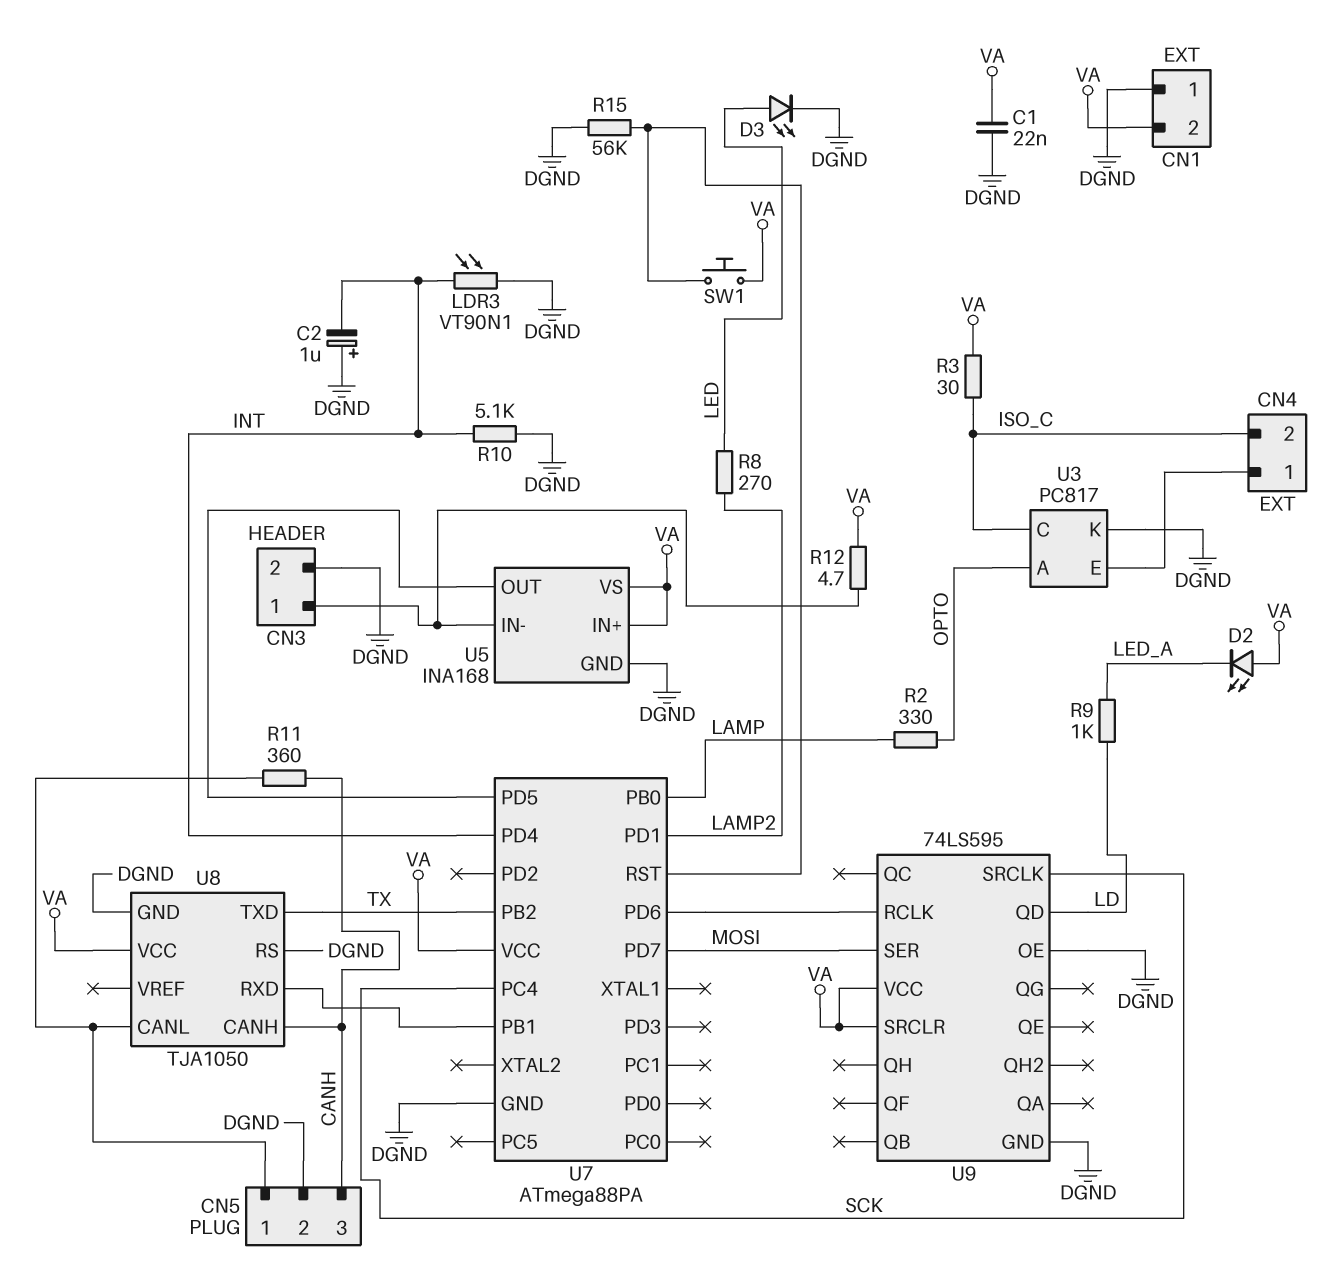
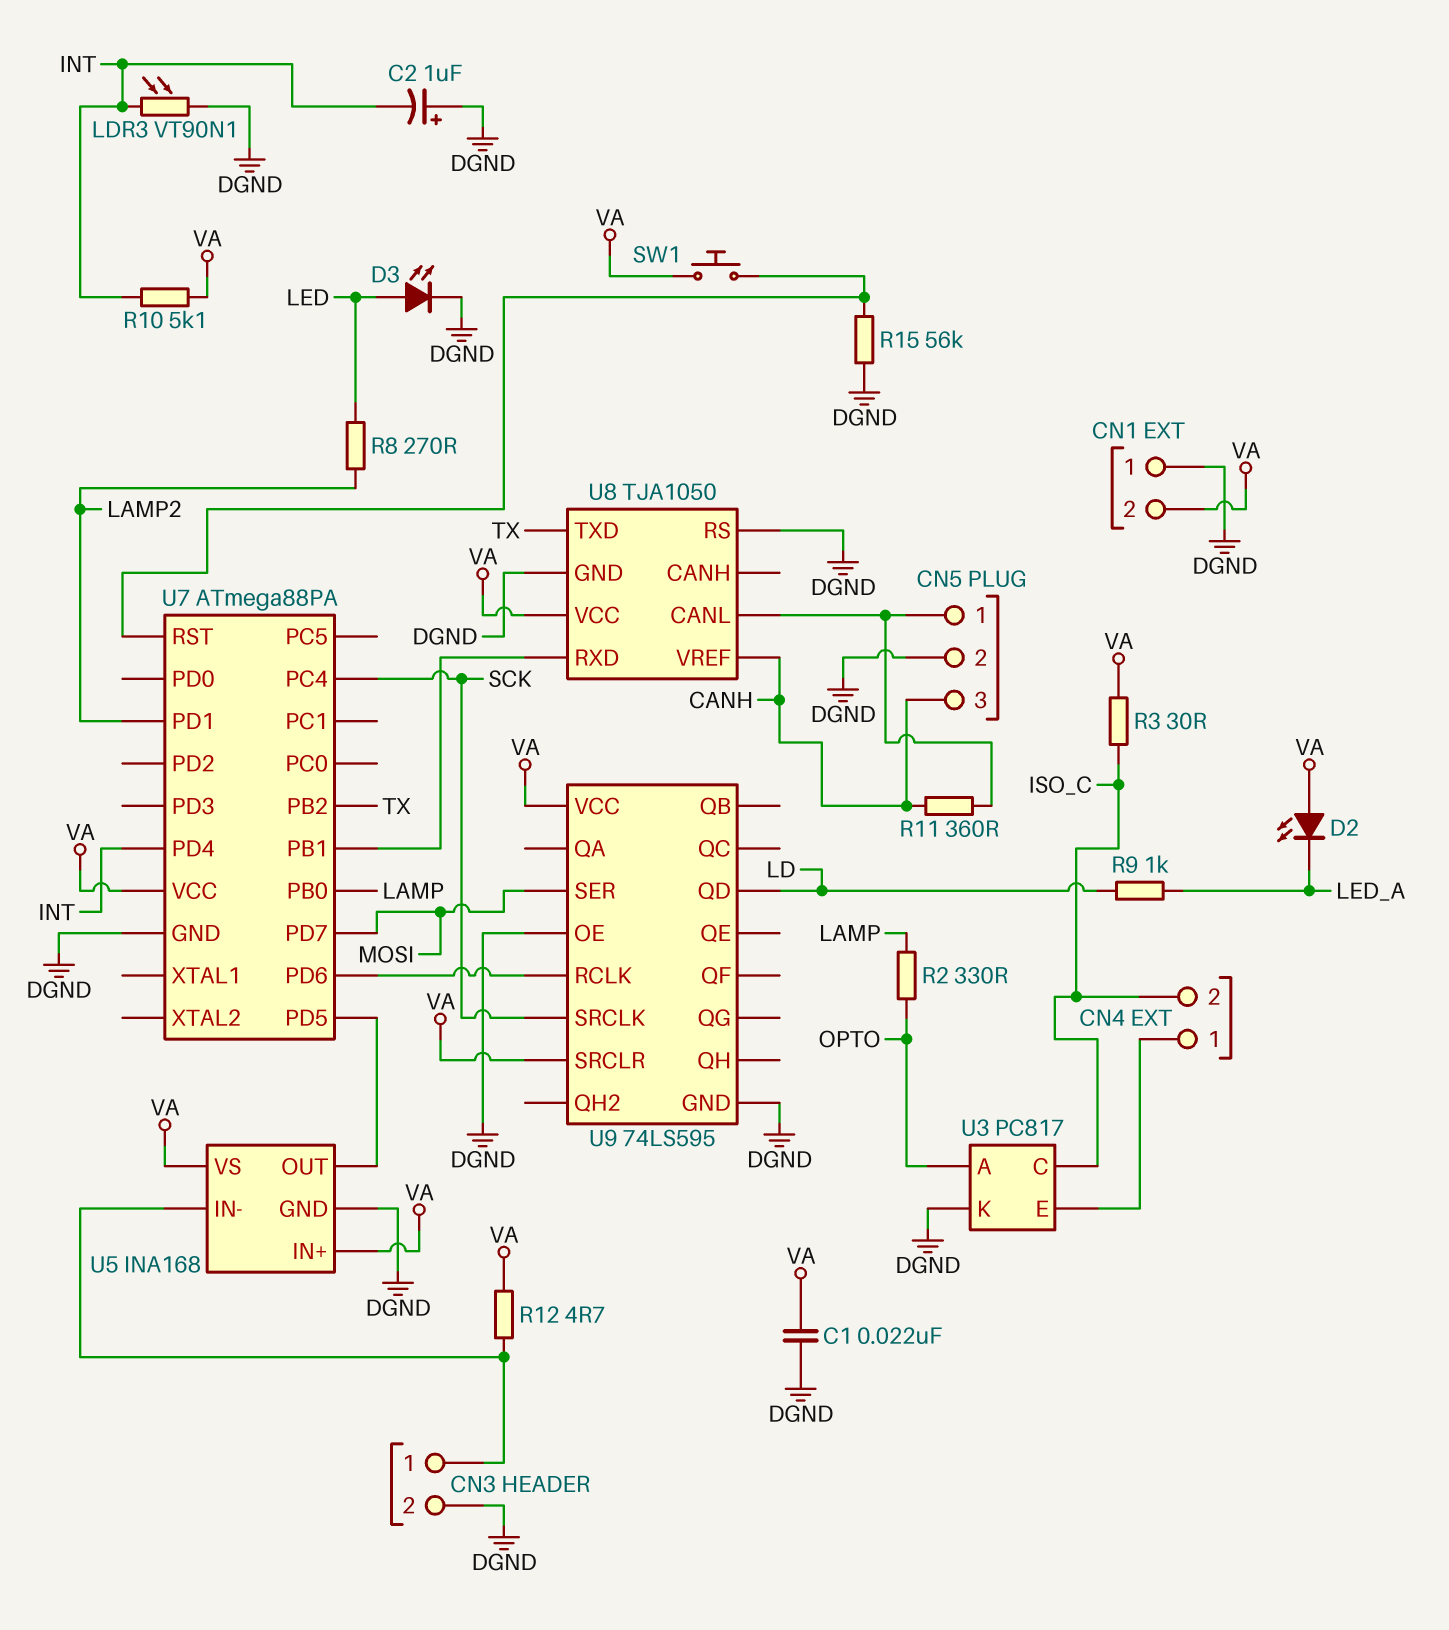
R10: 5.1k (DGND, INT) -> 5.1k (INT, VA)
U8 pin CANH: CANH -> none
U8 pin VREF: none -> CANH

